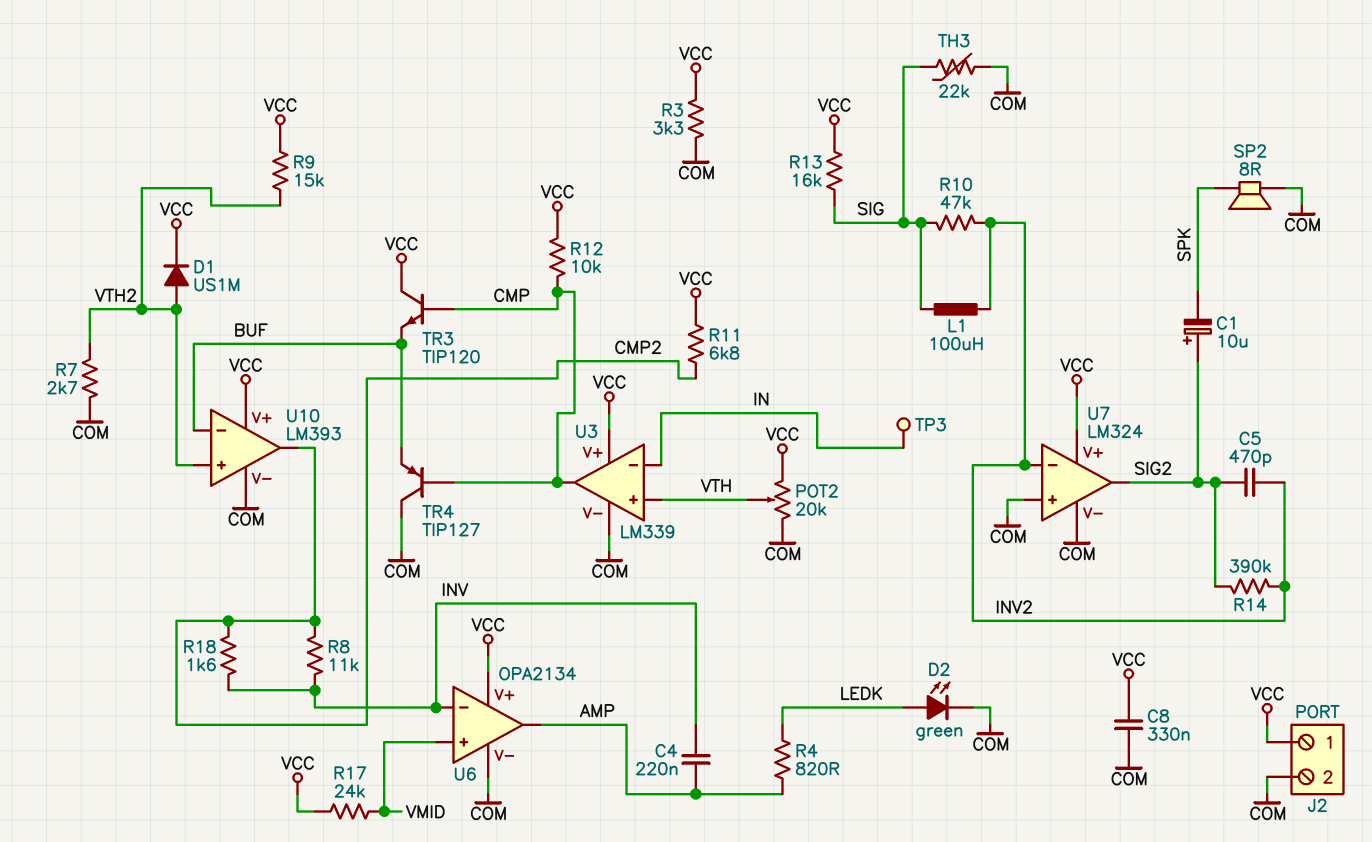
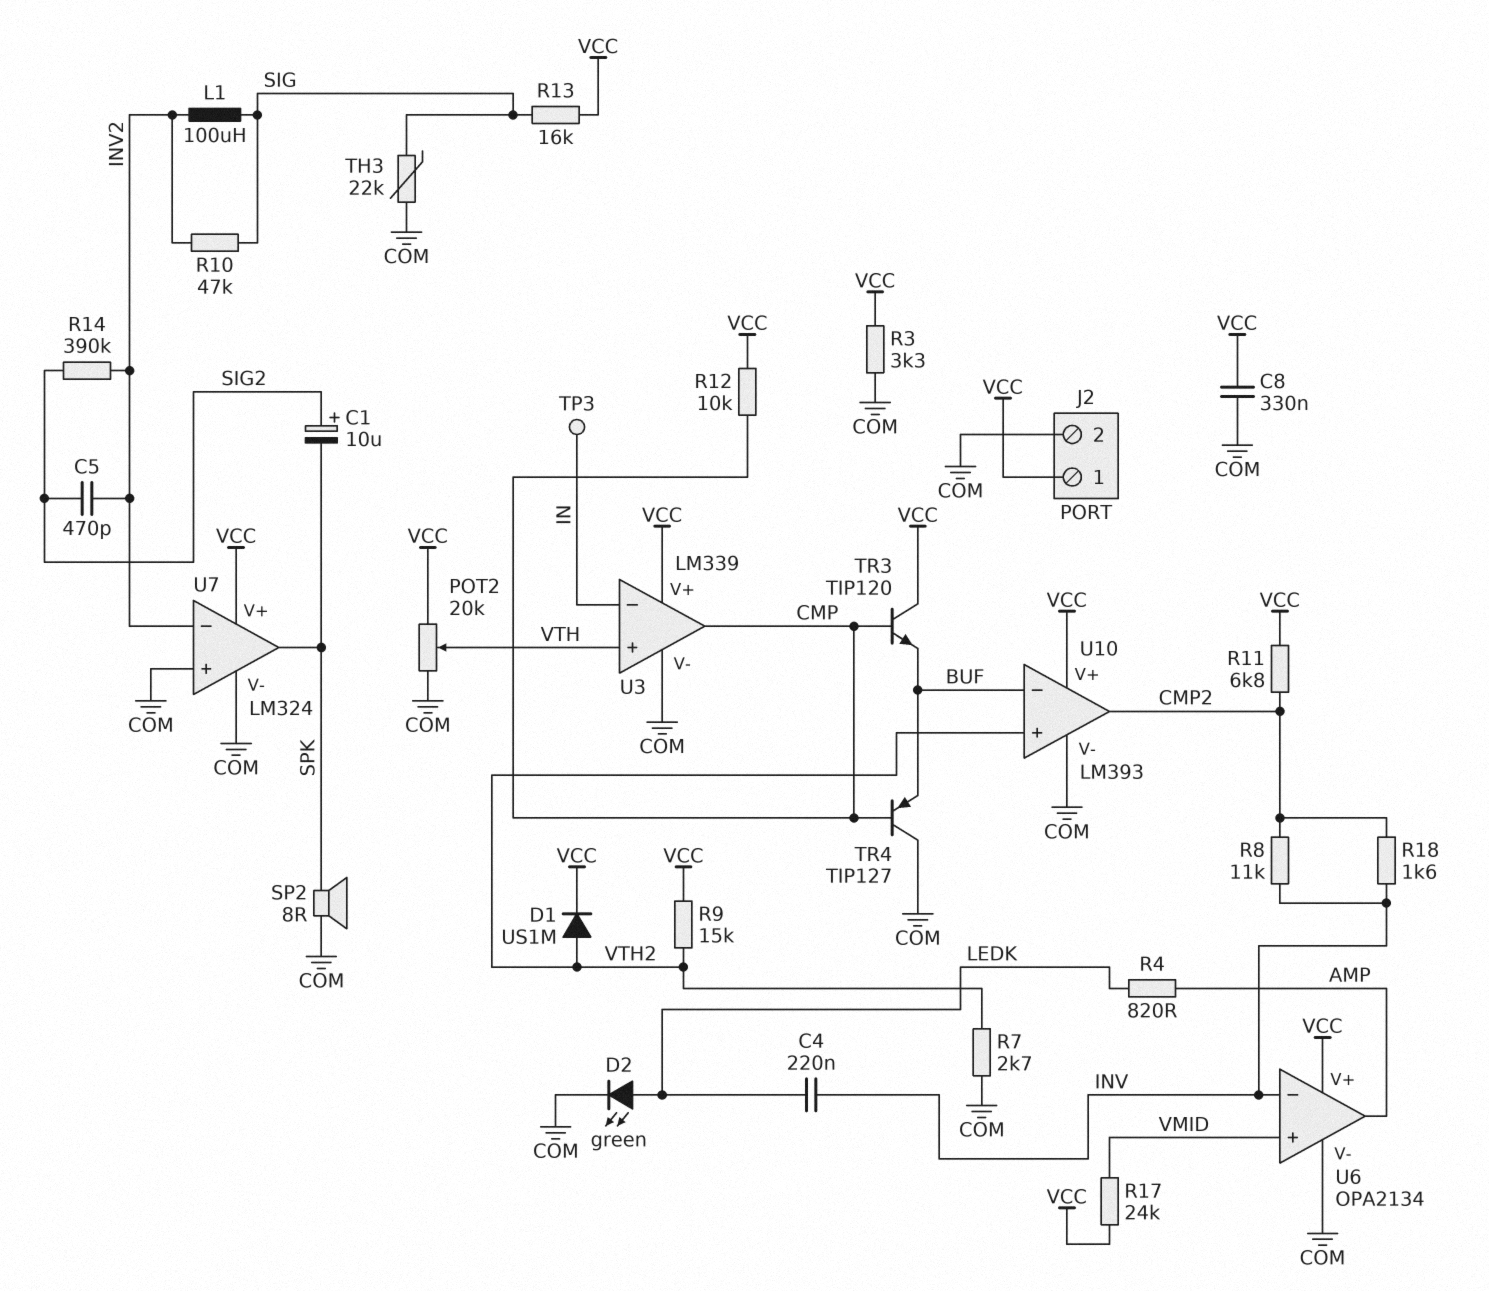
C4: 220nF (AMP, INV) -> 220nF (INV, LEDK)
U7 pin out: SIG2 -> SPK

